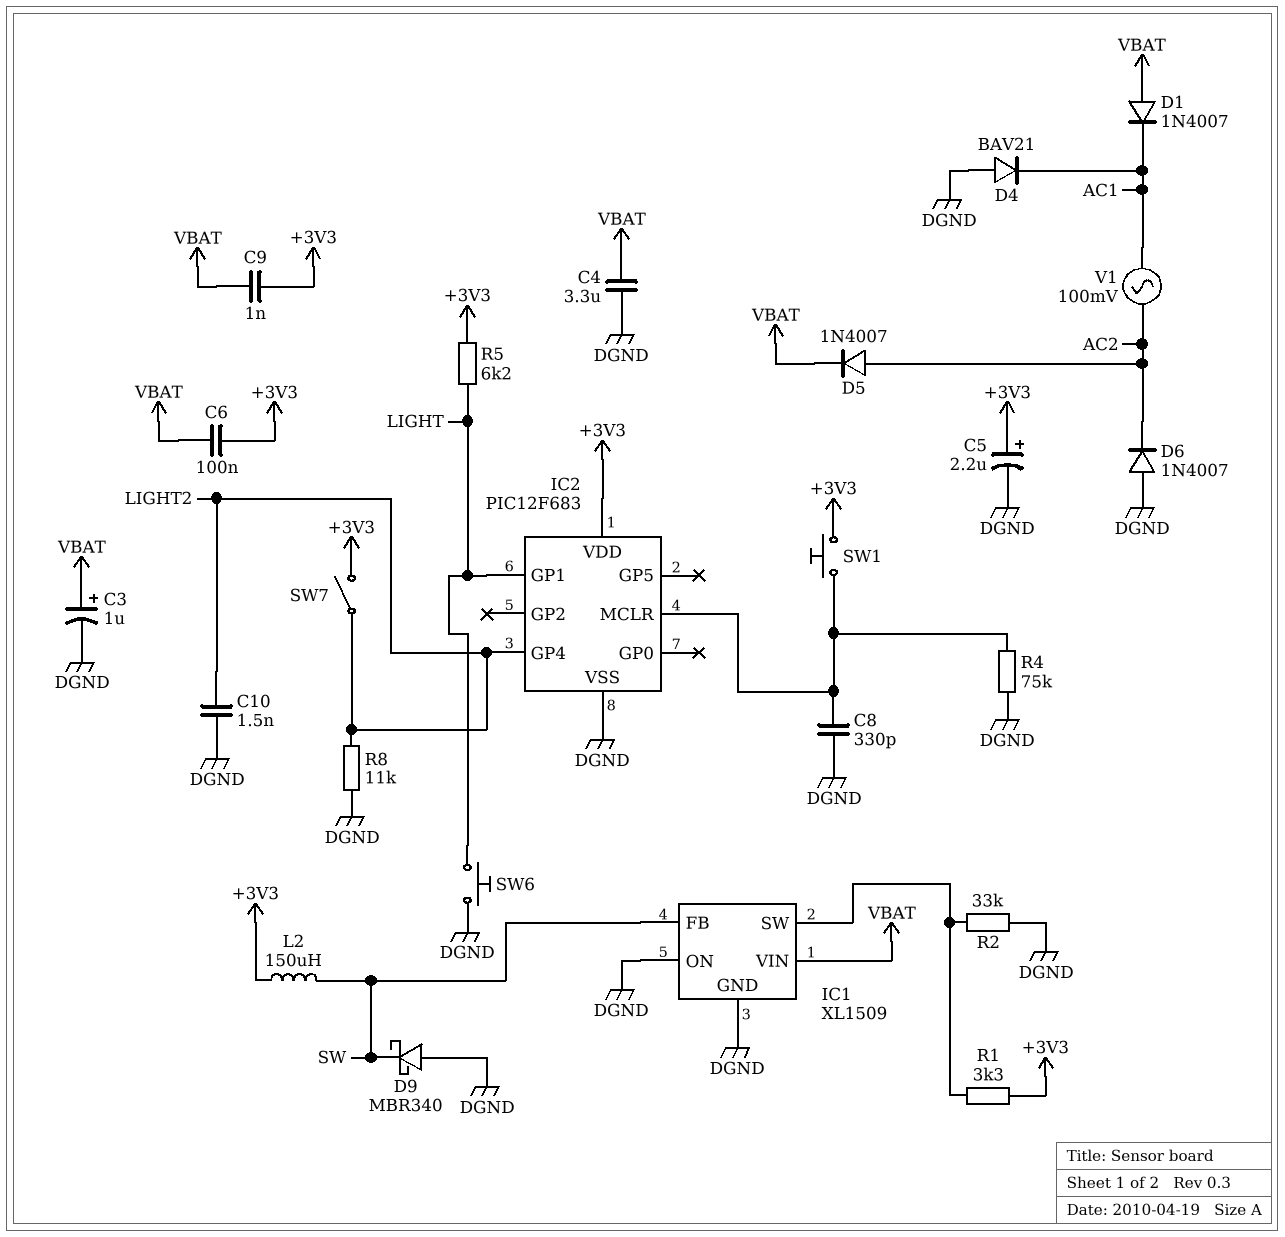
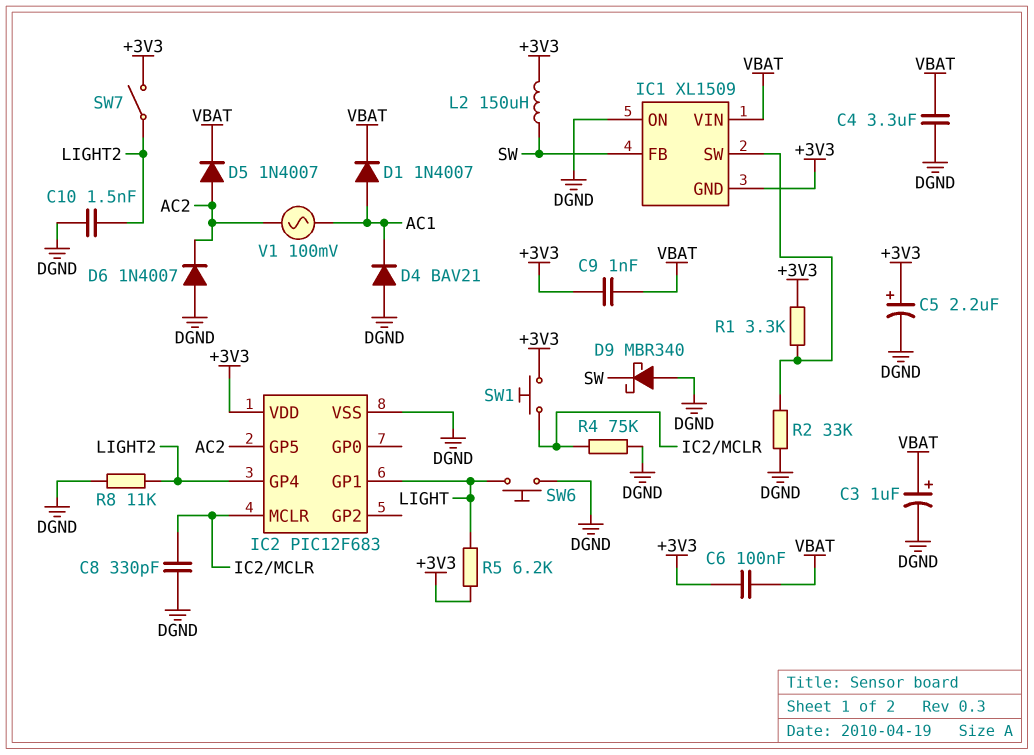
D1: diode 1N4007 (A VBAT, K AC1) -> diode 1N4007 (A AC1, K VBAT)
IC1 pin GND: DGND -> +3V3
IC2 pin GP5: none -> AC2

